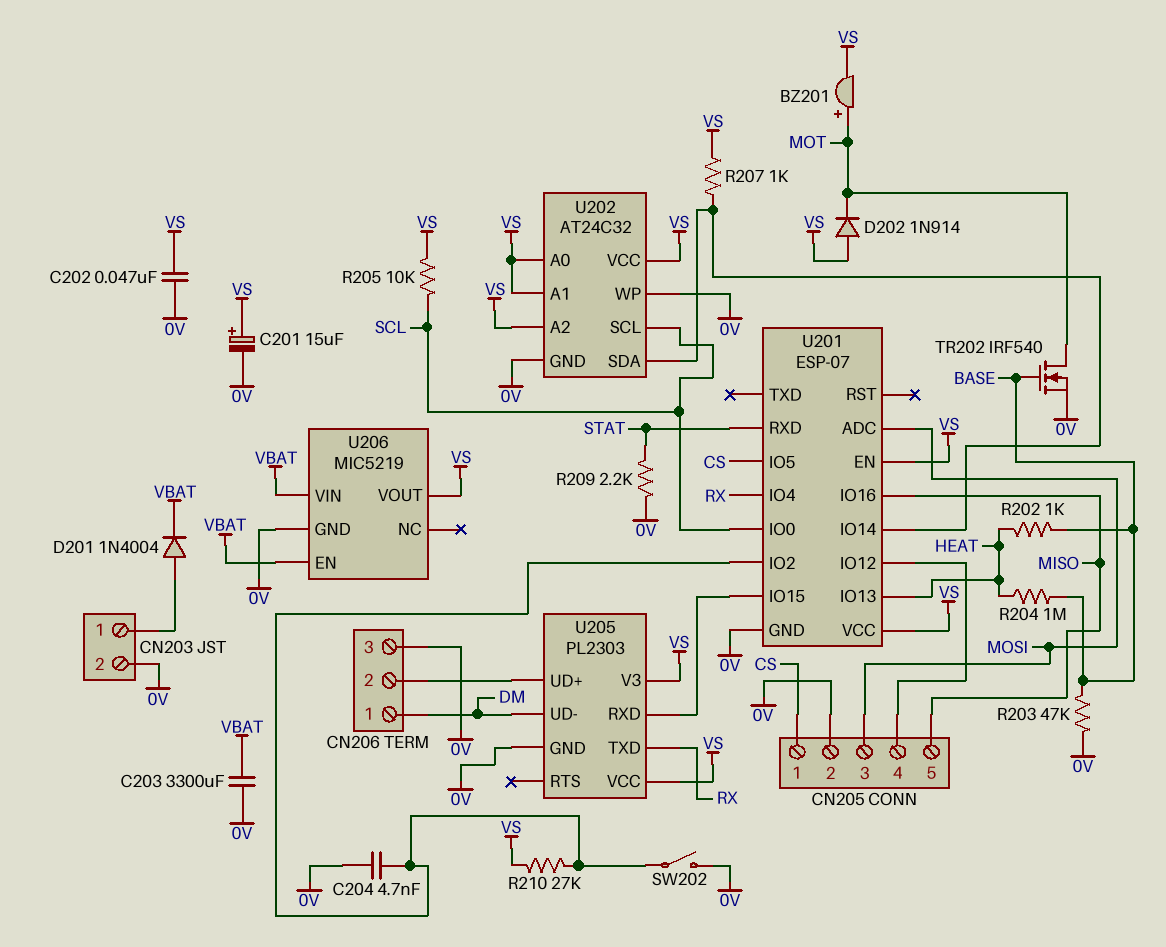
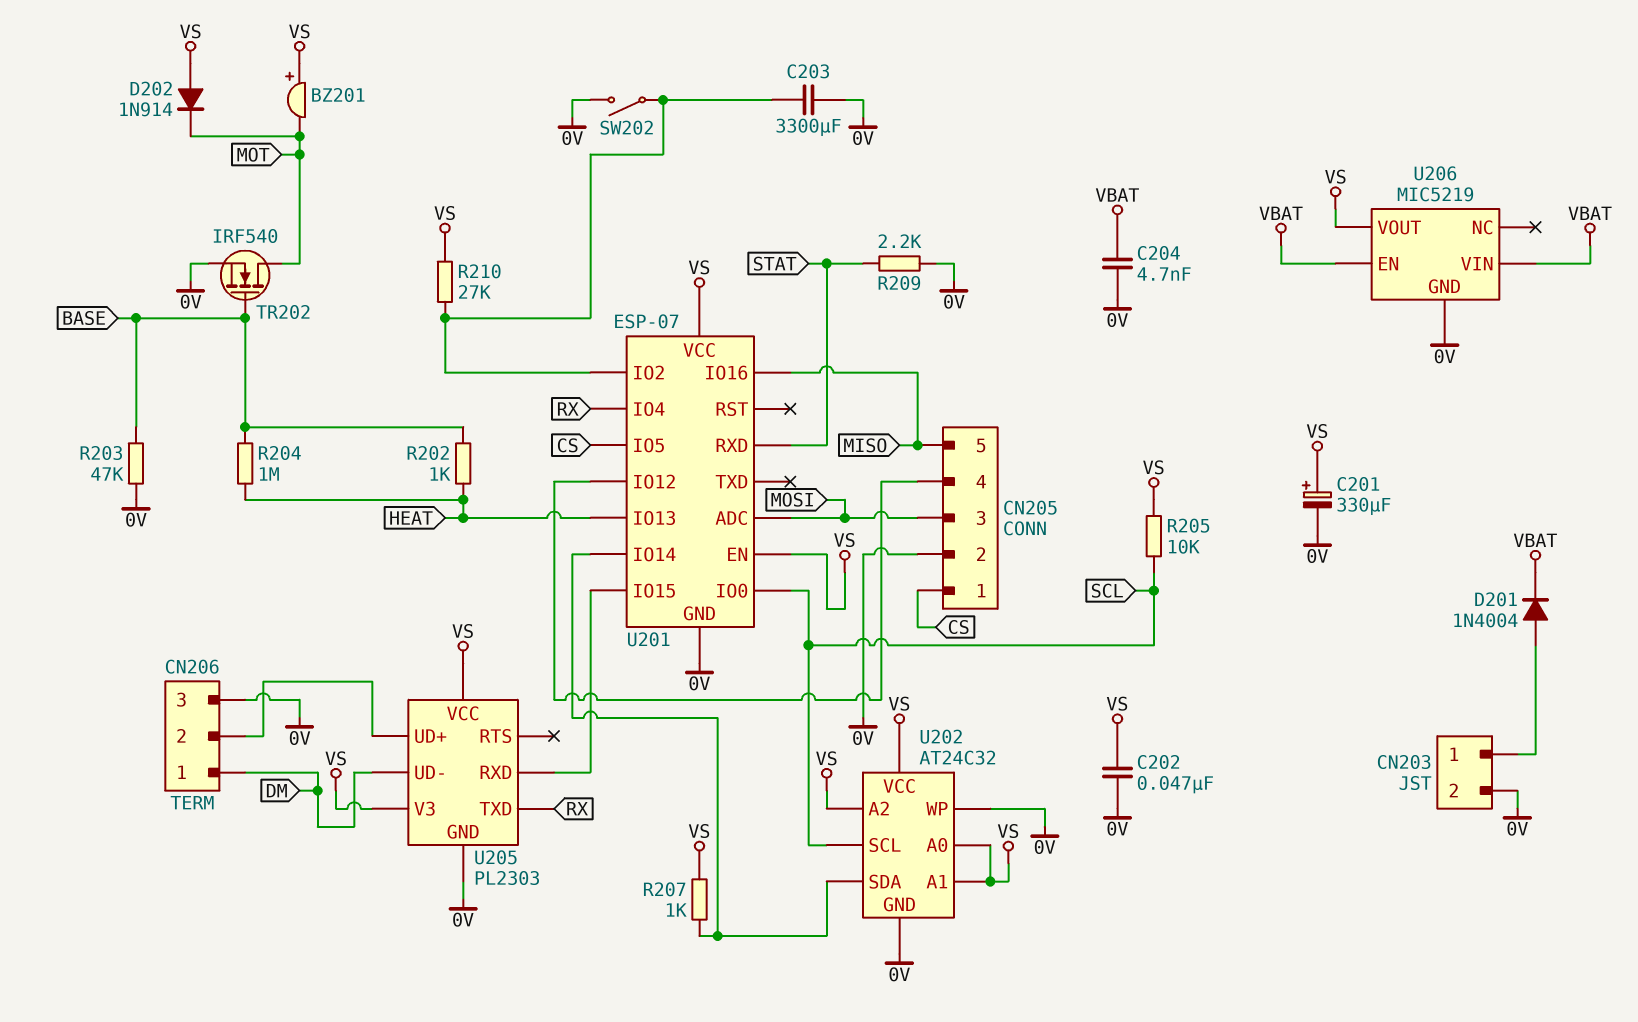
BZ201: buzzer (plus MOT, minus VS) -> buzzer (plus VS, minus MOT)
C201: 15uF (plus VS, minus 0V) -> 330uF (plus VS, minus 0V)
C203: 3300uF (0V, VBAT) -> 3300uF (0V, U201/IO2)
C204: 4.7nF (0V, U201/IO2) -> 4.7nF (0V, VBAT)

